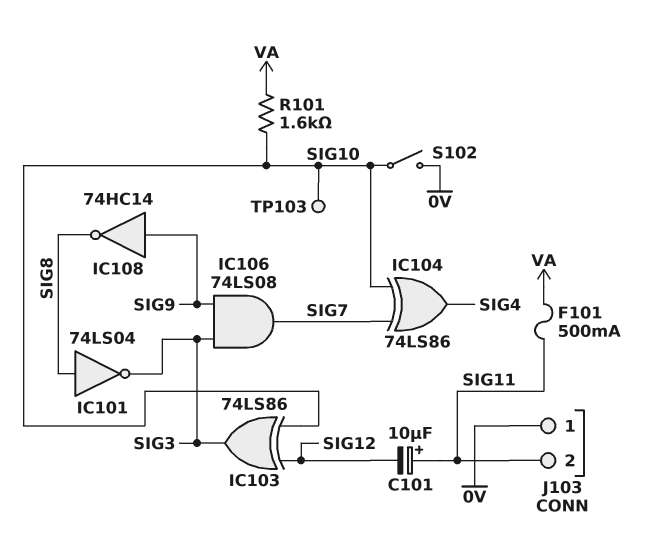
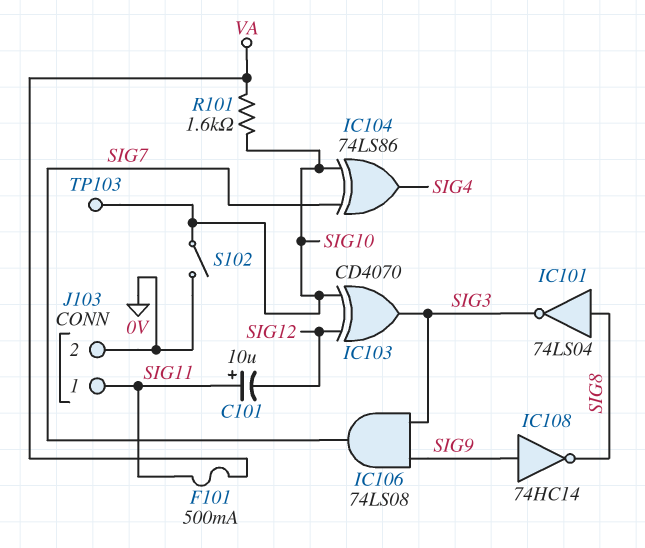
IC103: XOR 74LS86 (in SIG10, in SIG12, out SIG3) -> XOR CD4070 (in SIG10, in SIG12, out SIG3)
J103 pin 1: 0V -> SIG11
J103 pin 2: SIG11 -> 0V

